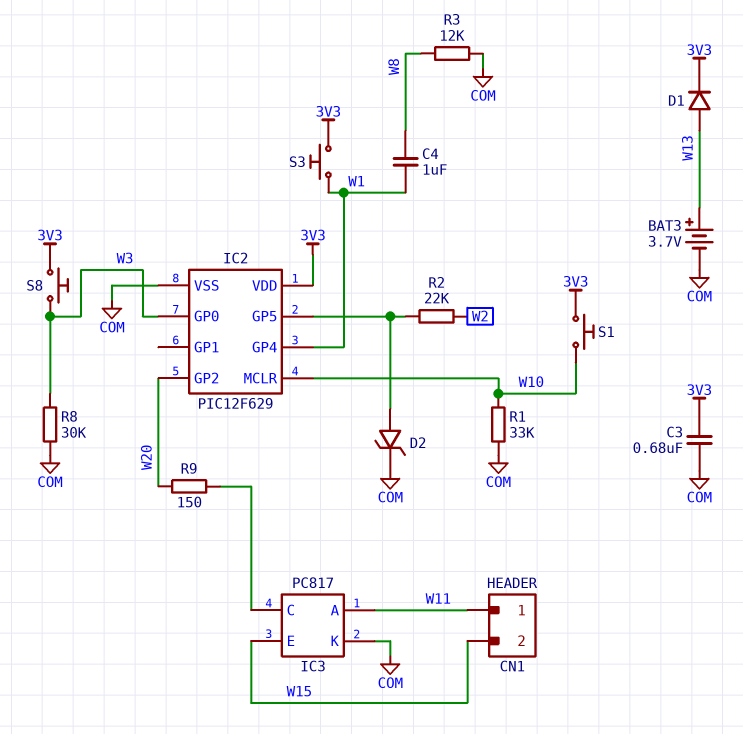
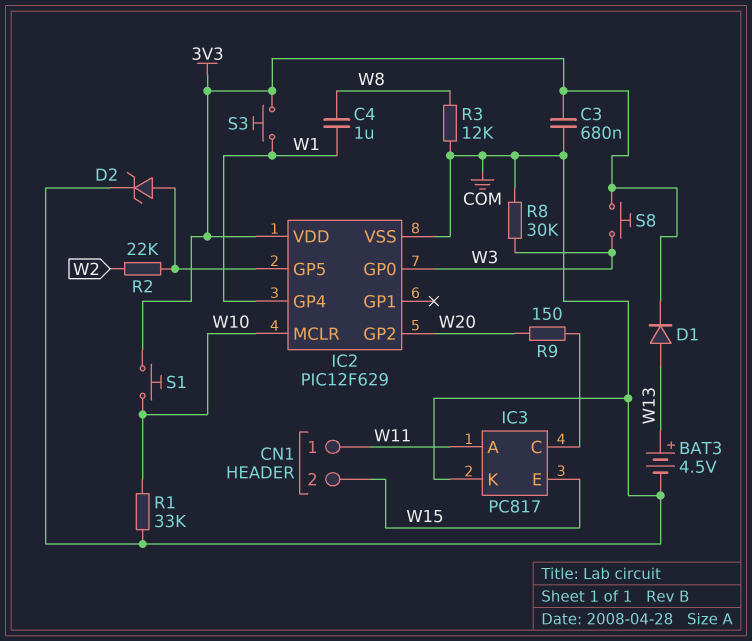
BAT3: 3.7V (plus W13, minus COM) -> 4.5V (plus W13, minus COM)

